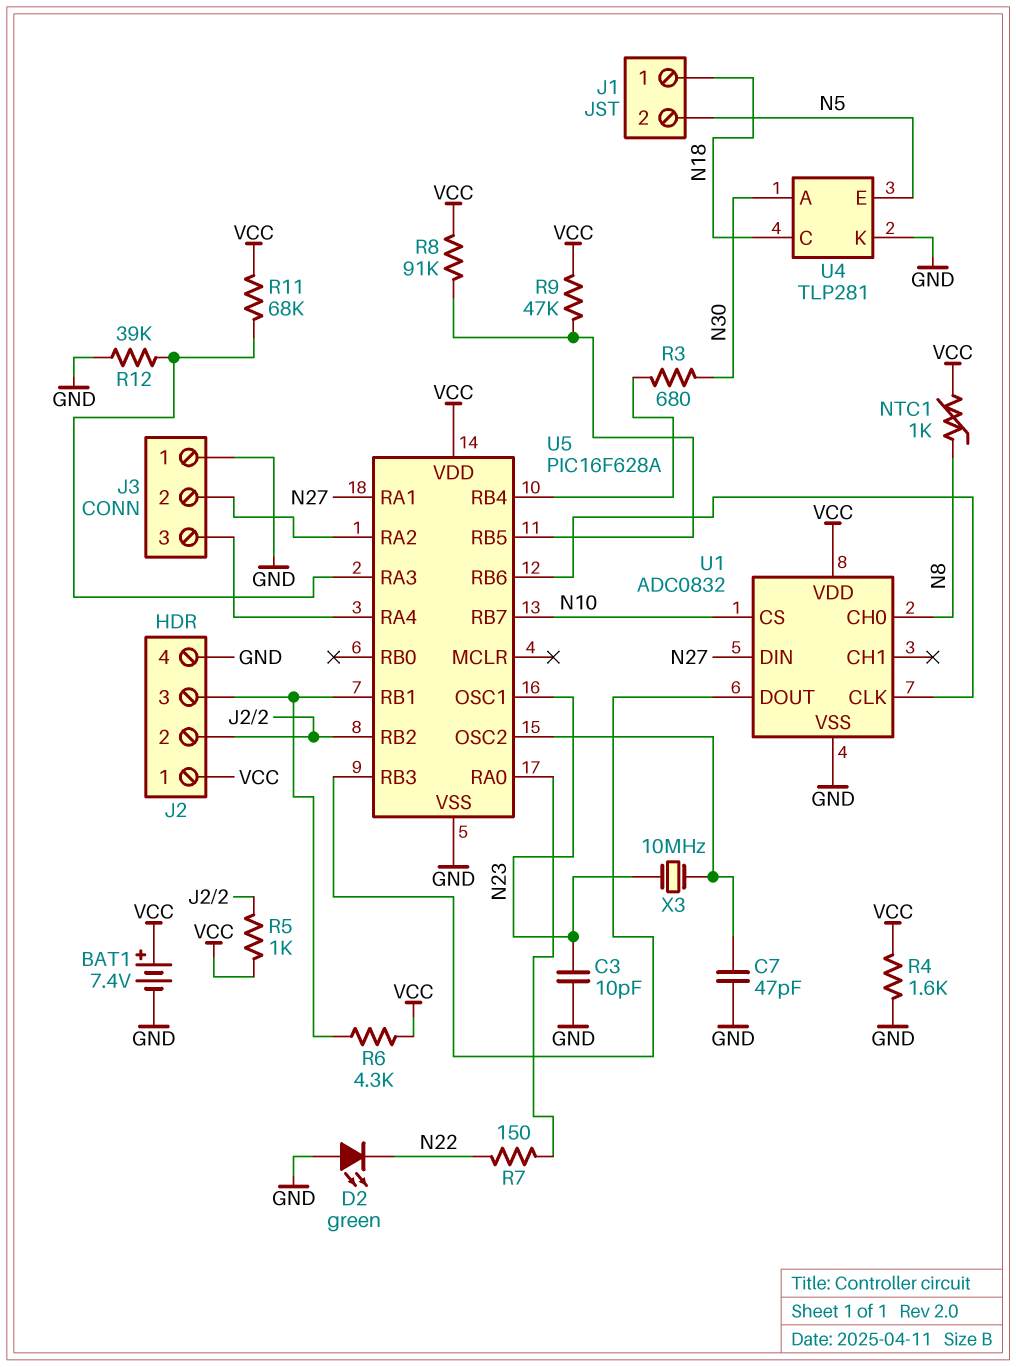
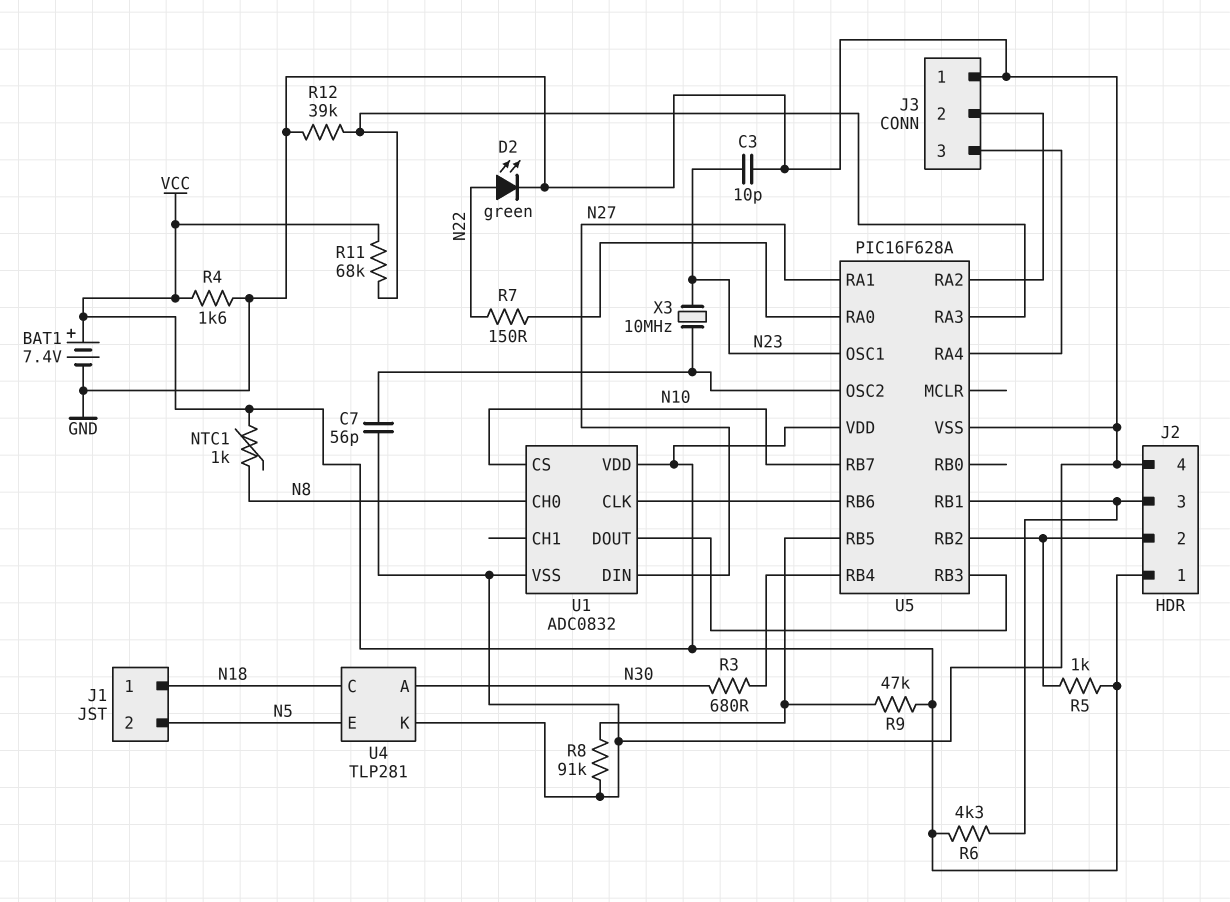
C7: 47pF (GND, U5/OSC2) -> 56pF (GND, U5/OSC2)
D2: LED green (A GND, K N22) -> LED green (A N22, K GND)
R8: 91k (U5/RB5, VCC) -> 91k (GND, U5/RB5)

